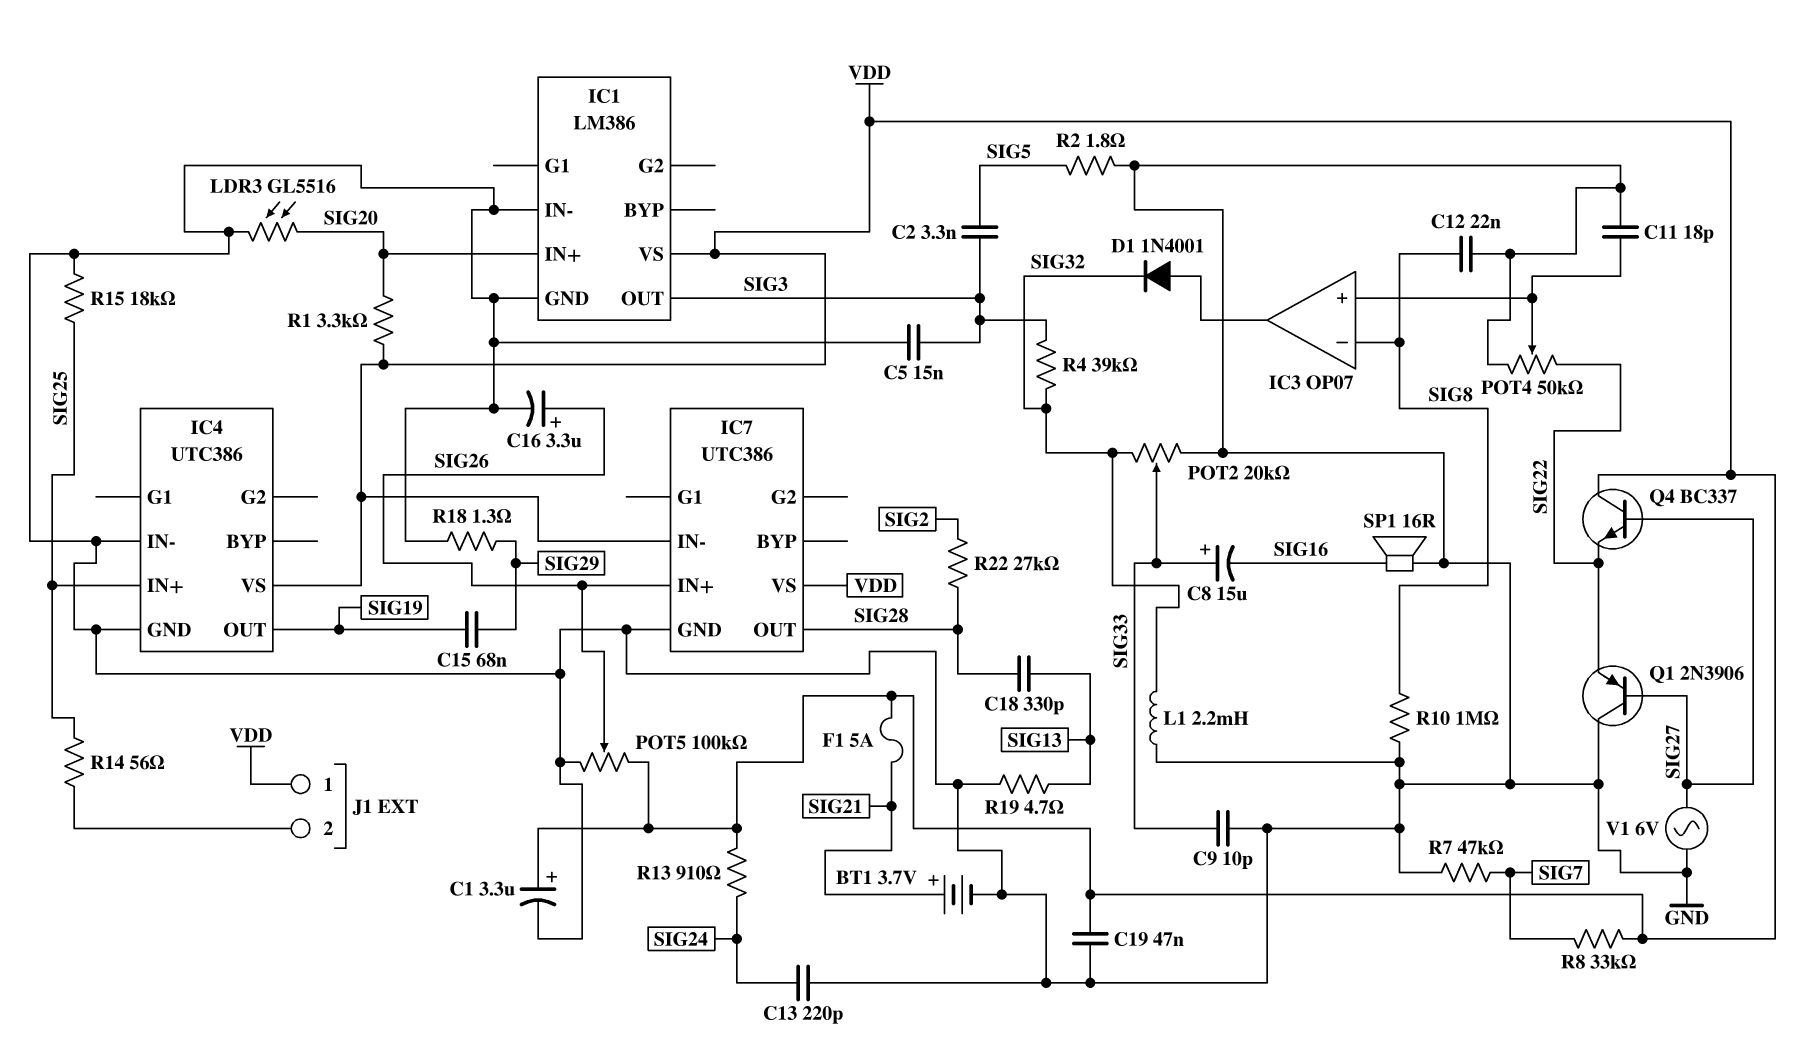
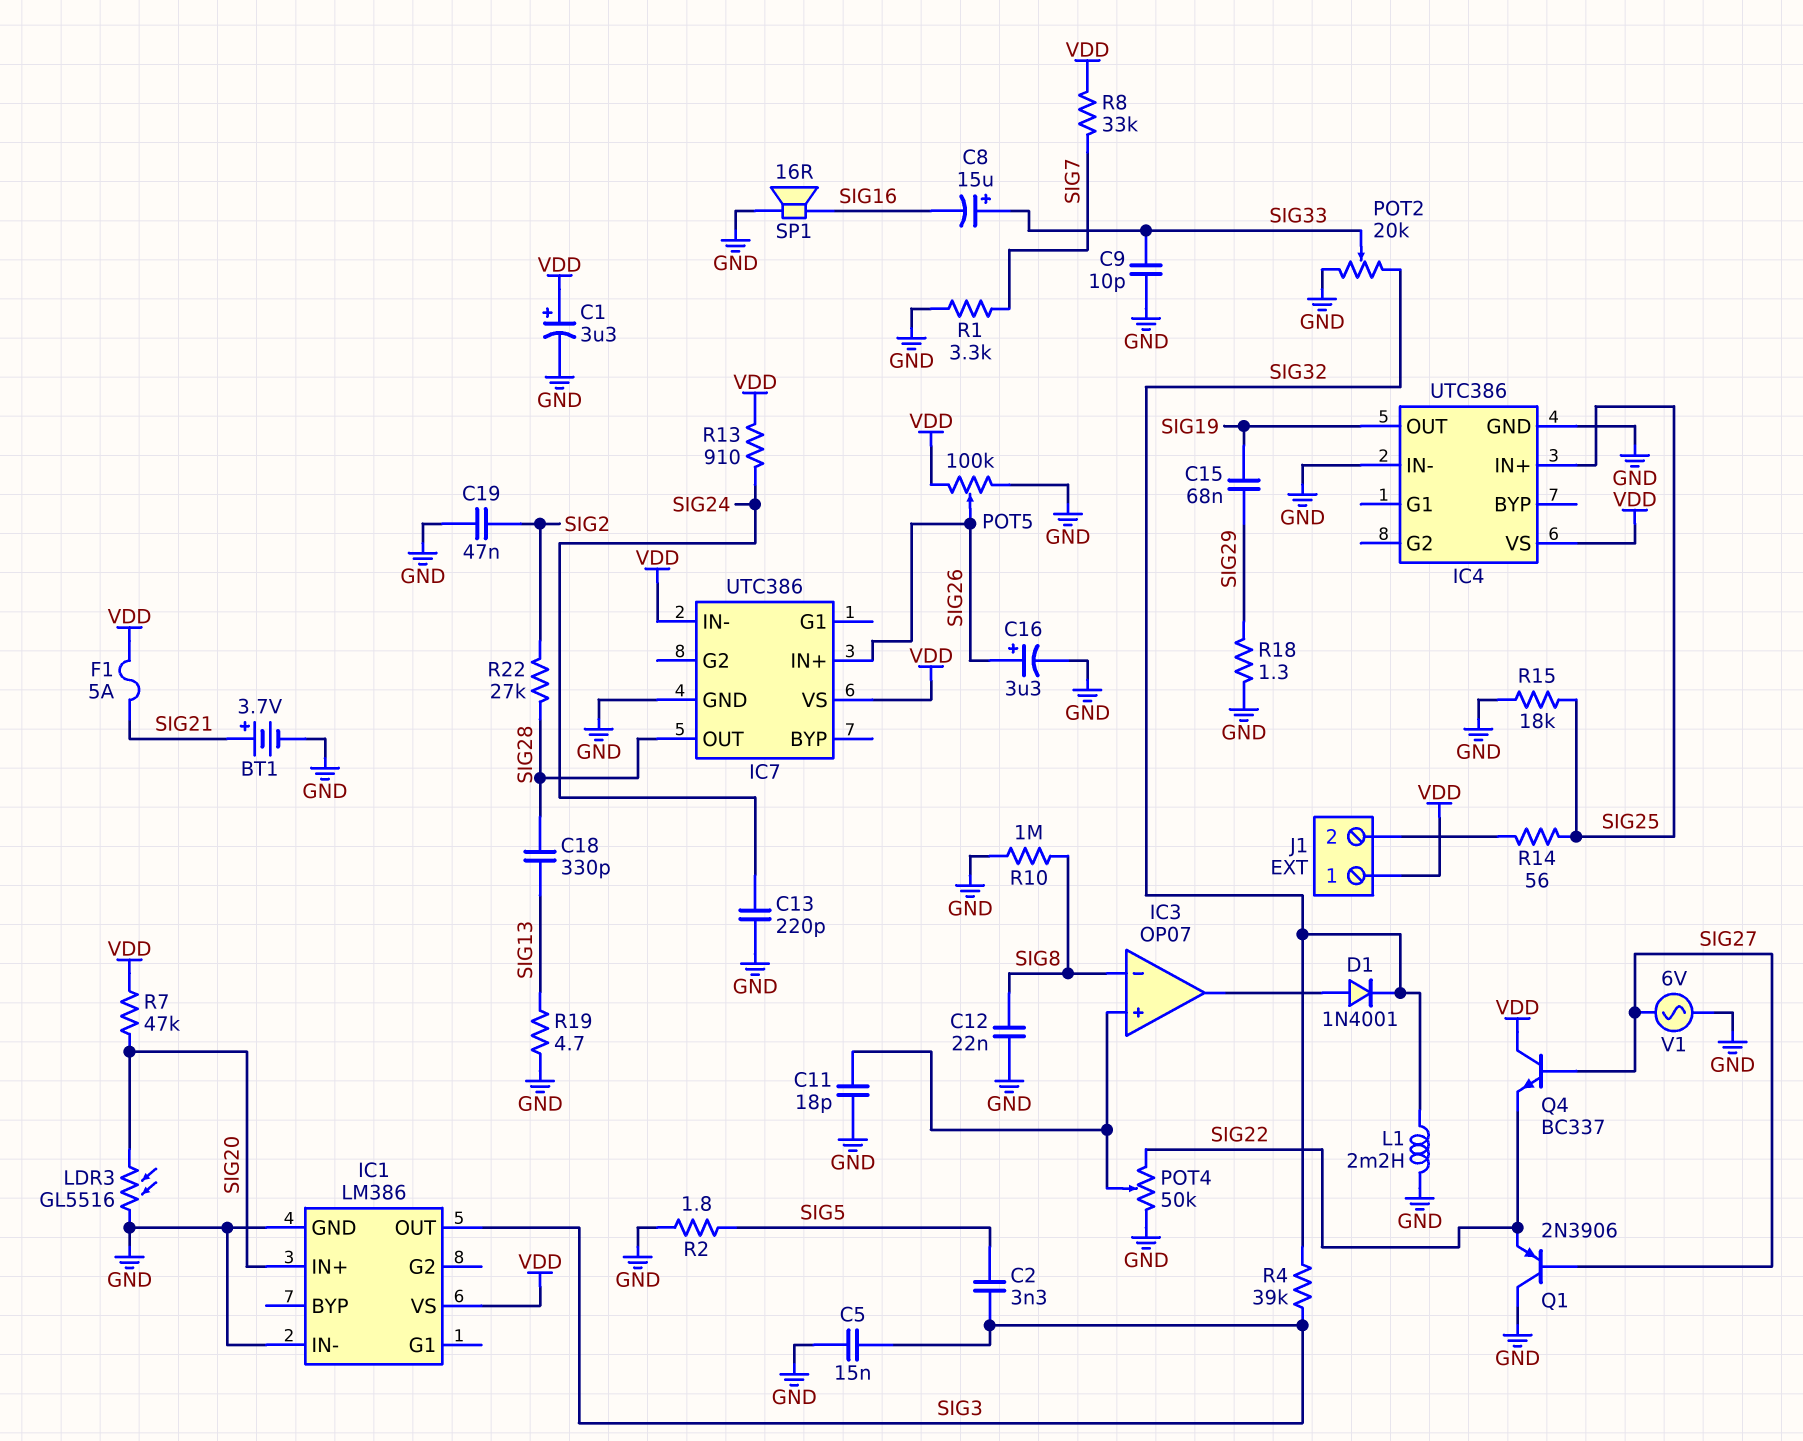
C19: 47nF (GND, VDD) -> 47nF (GND, SIG2)
R1: 3.3k (SIG20, VDD) -> 3.3k (GND, SIG7)
R7: 47k (GND, SIG7) -> 47k (SIG20, VDD)

